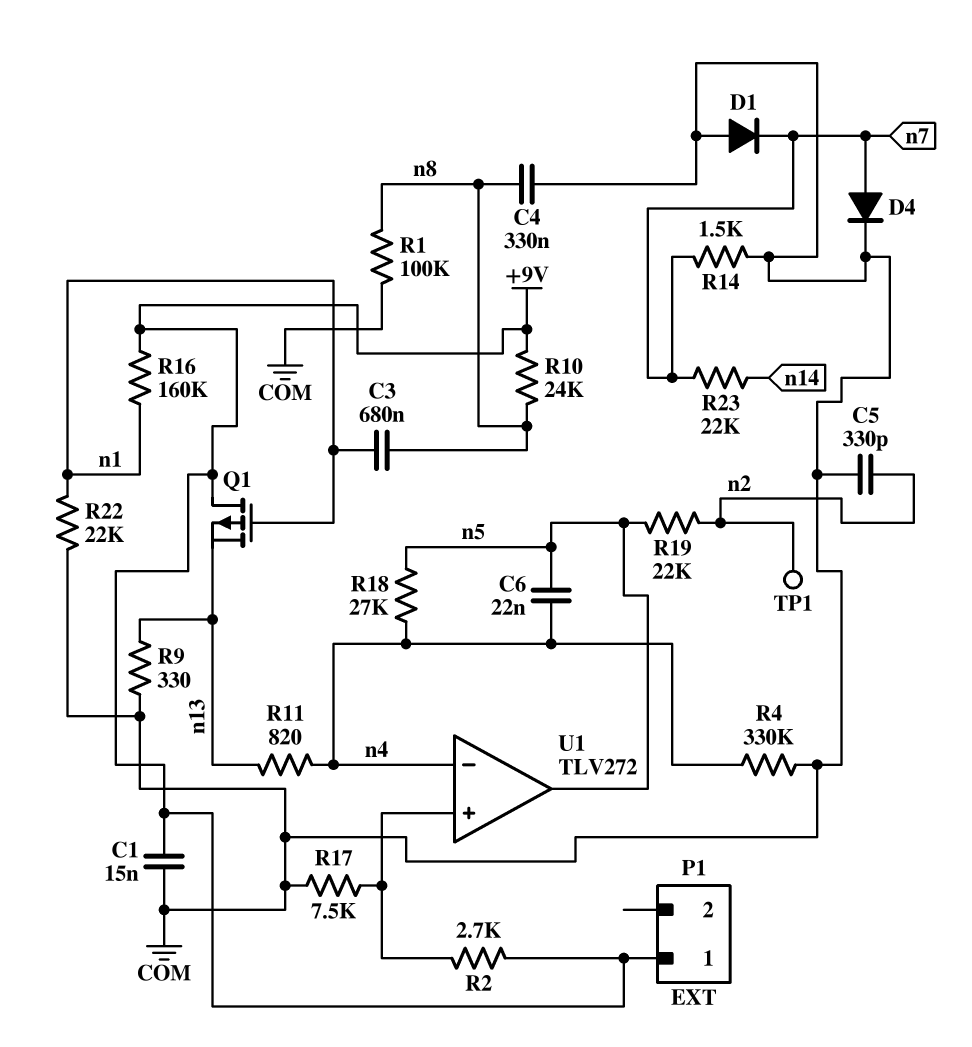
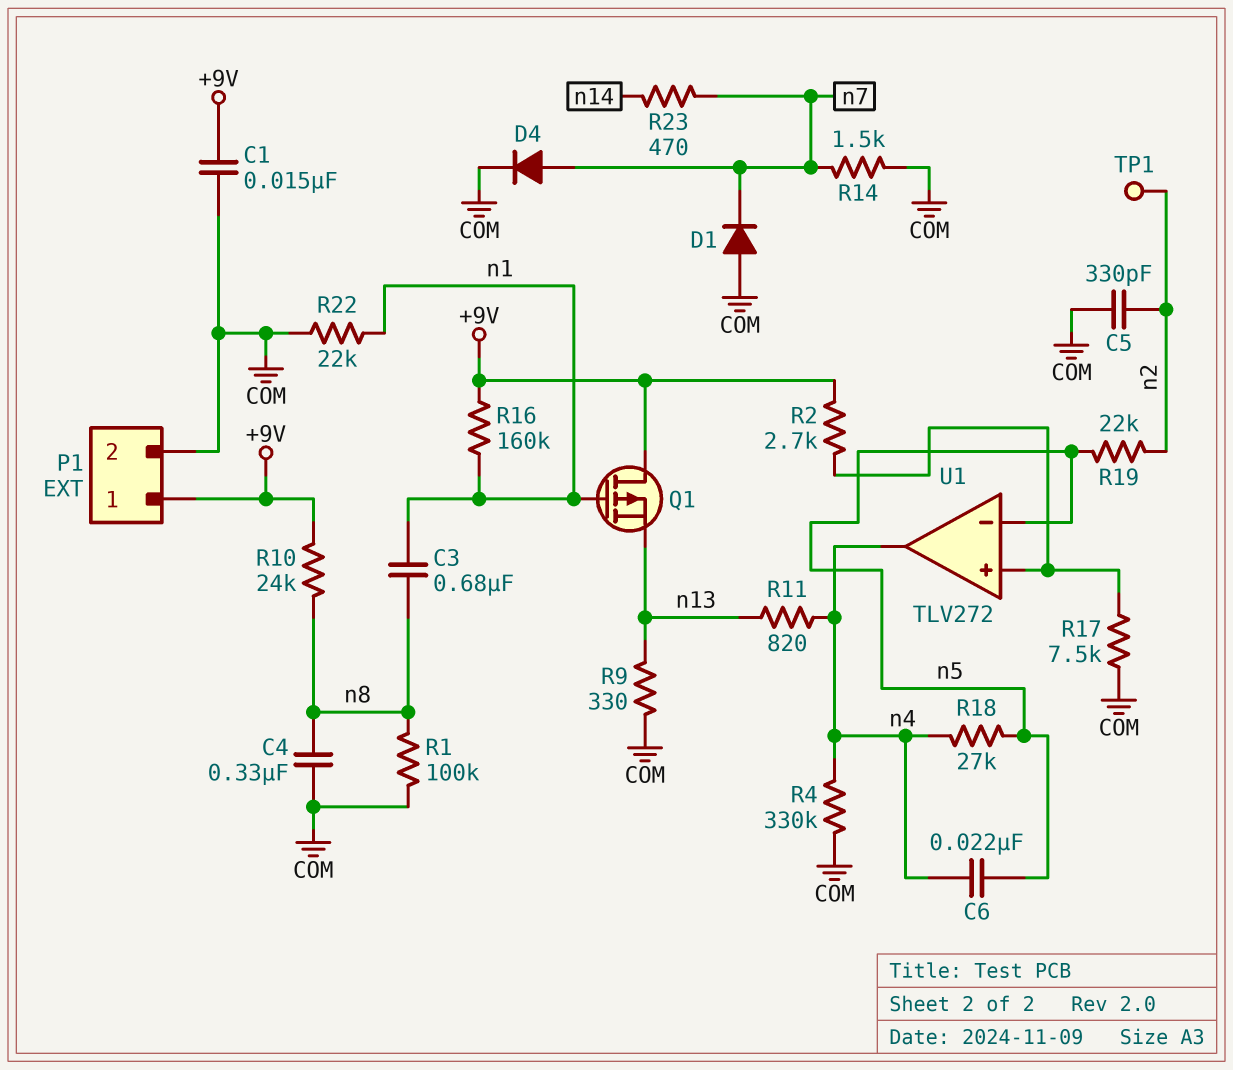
P1 pin 2: none -> COM
R23: 22k (n7, n14) -> 470 (n7, n14)
U1 pin in-: n4 -> n5
U1 pin out: n5 -> n4

